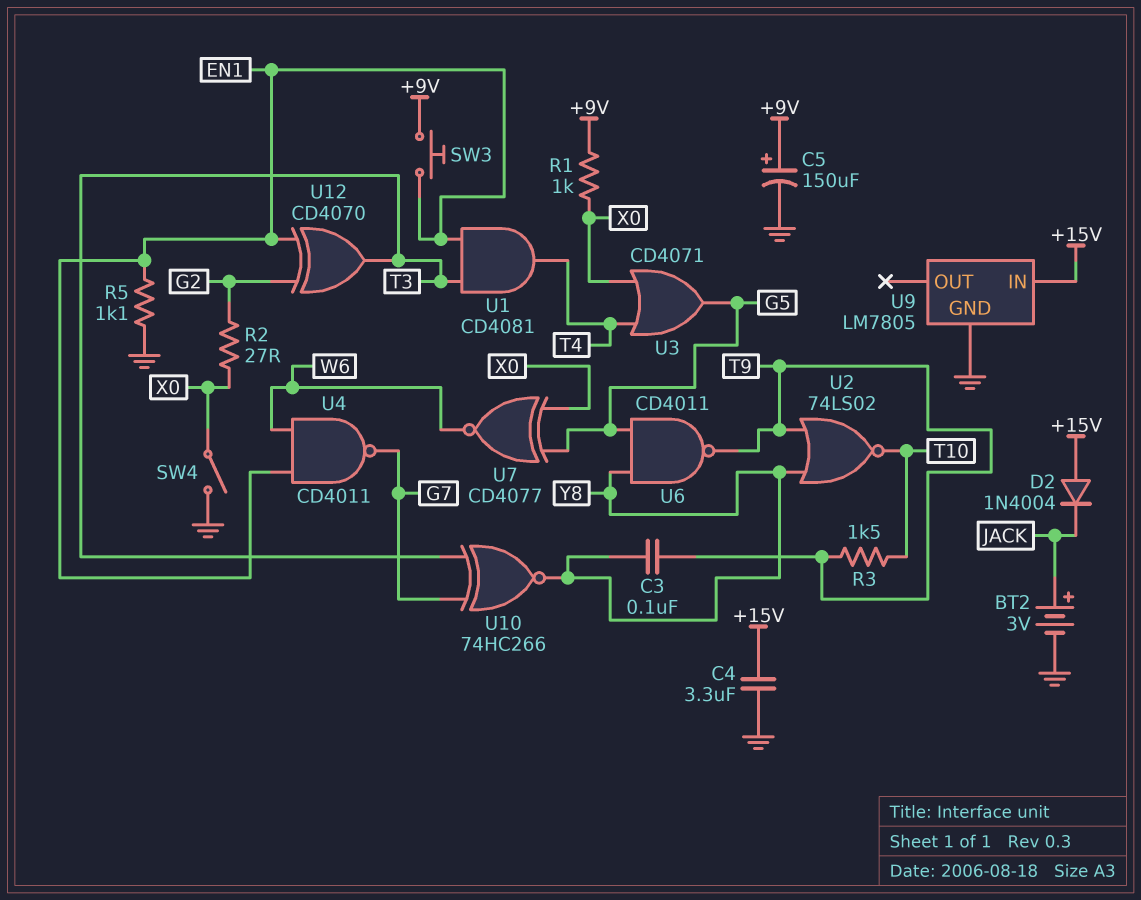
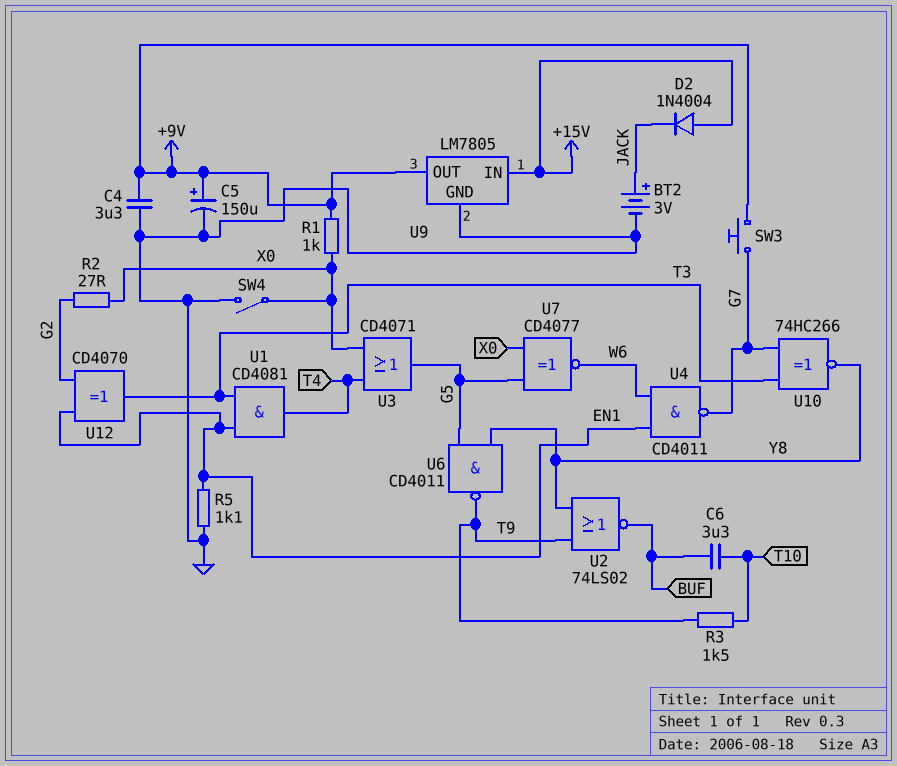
C3: 100nF (T9, Y8) -> none
C4: 3.3uF (+15V, GND) -> 3.3uF (+9V, GND)
C6: none -> 3.3uF (BUF, T10)
SW3: button (+9V, EN1) -> button (+9V, G7)
U2: NOR 74LS02 (in T9, in Y8, out T10) -> NOR 74LS02 (in T9, in Y8, out BUF)
U9 pin OUT: none -> +9V

